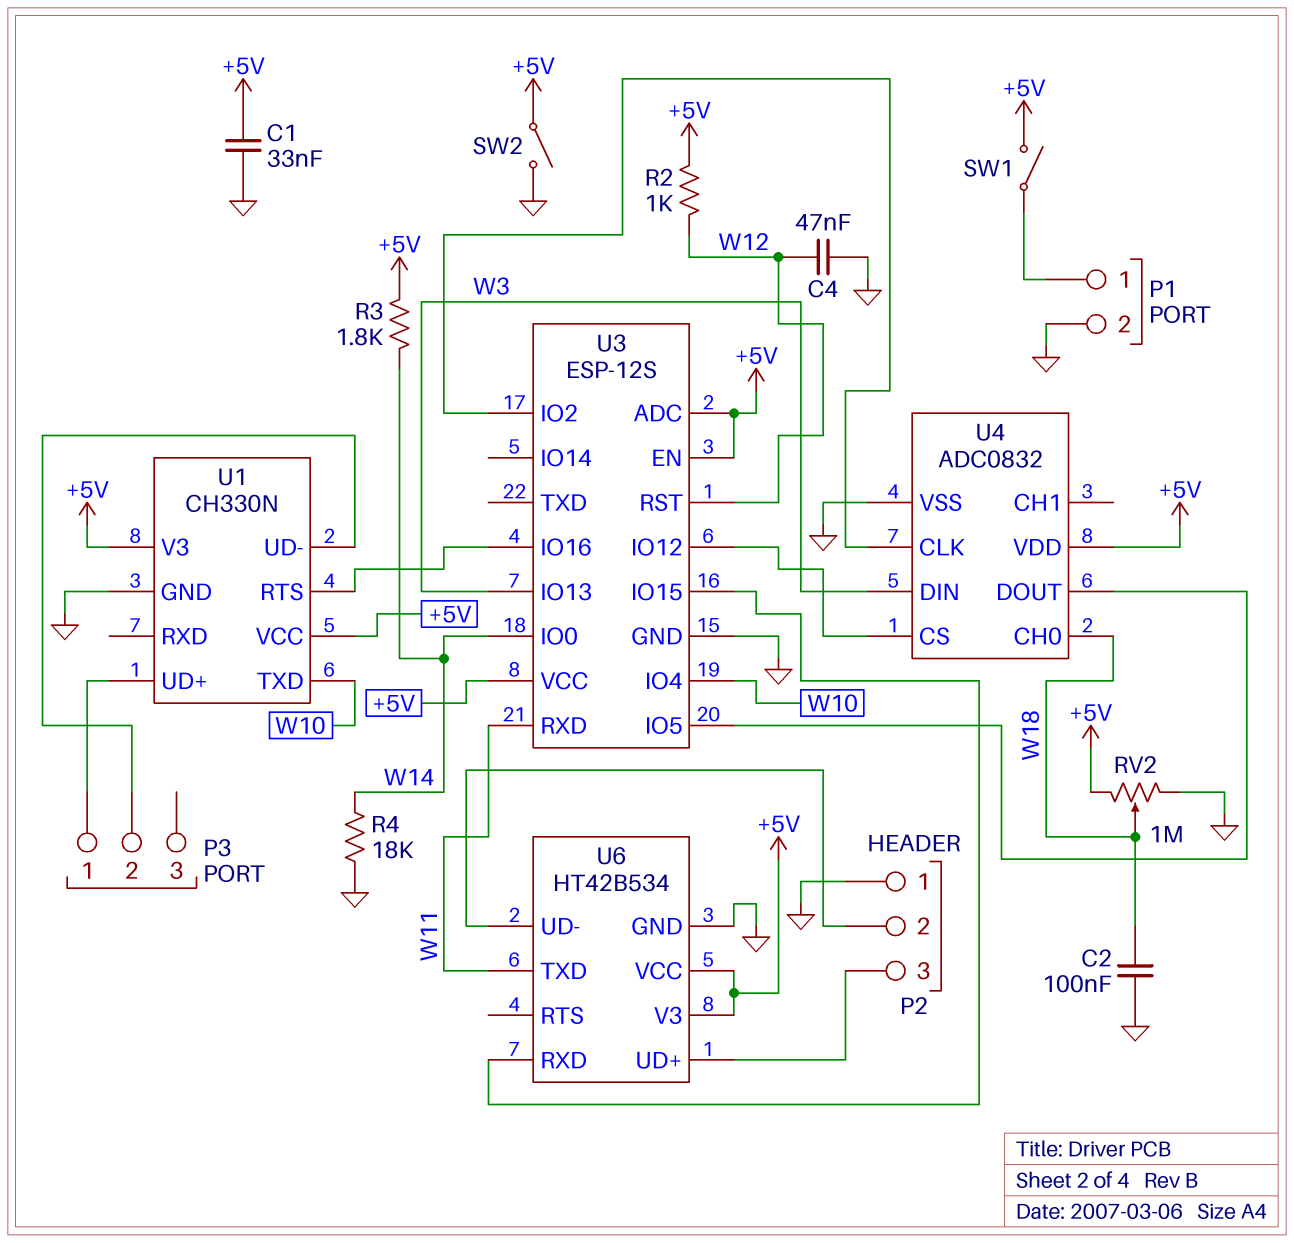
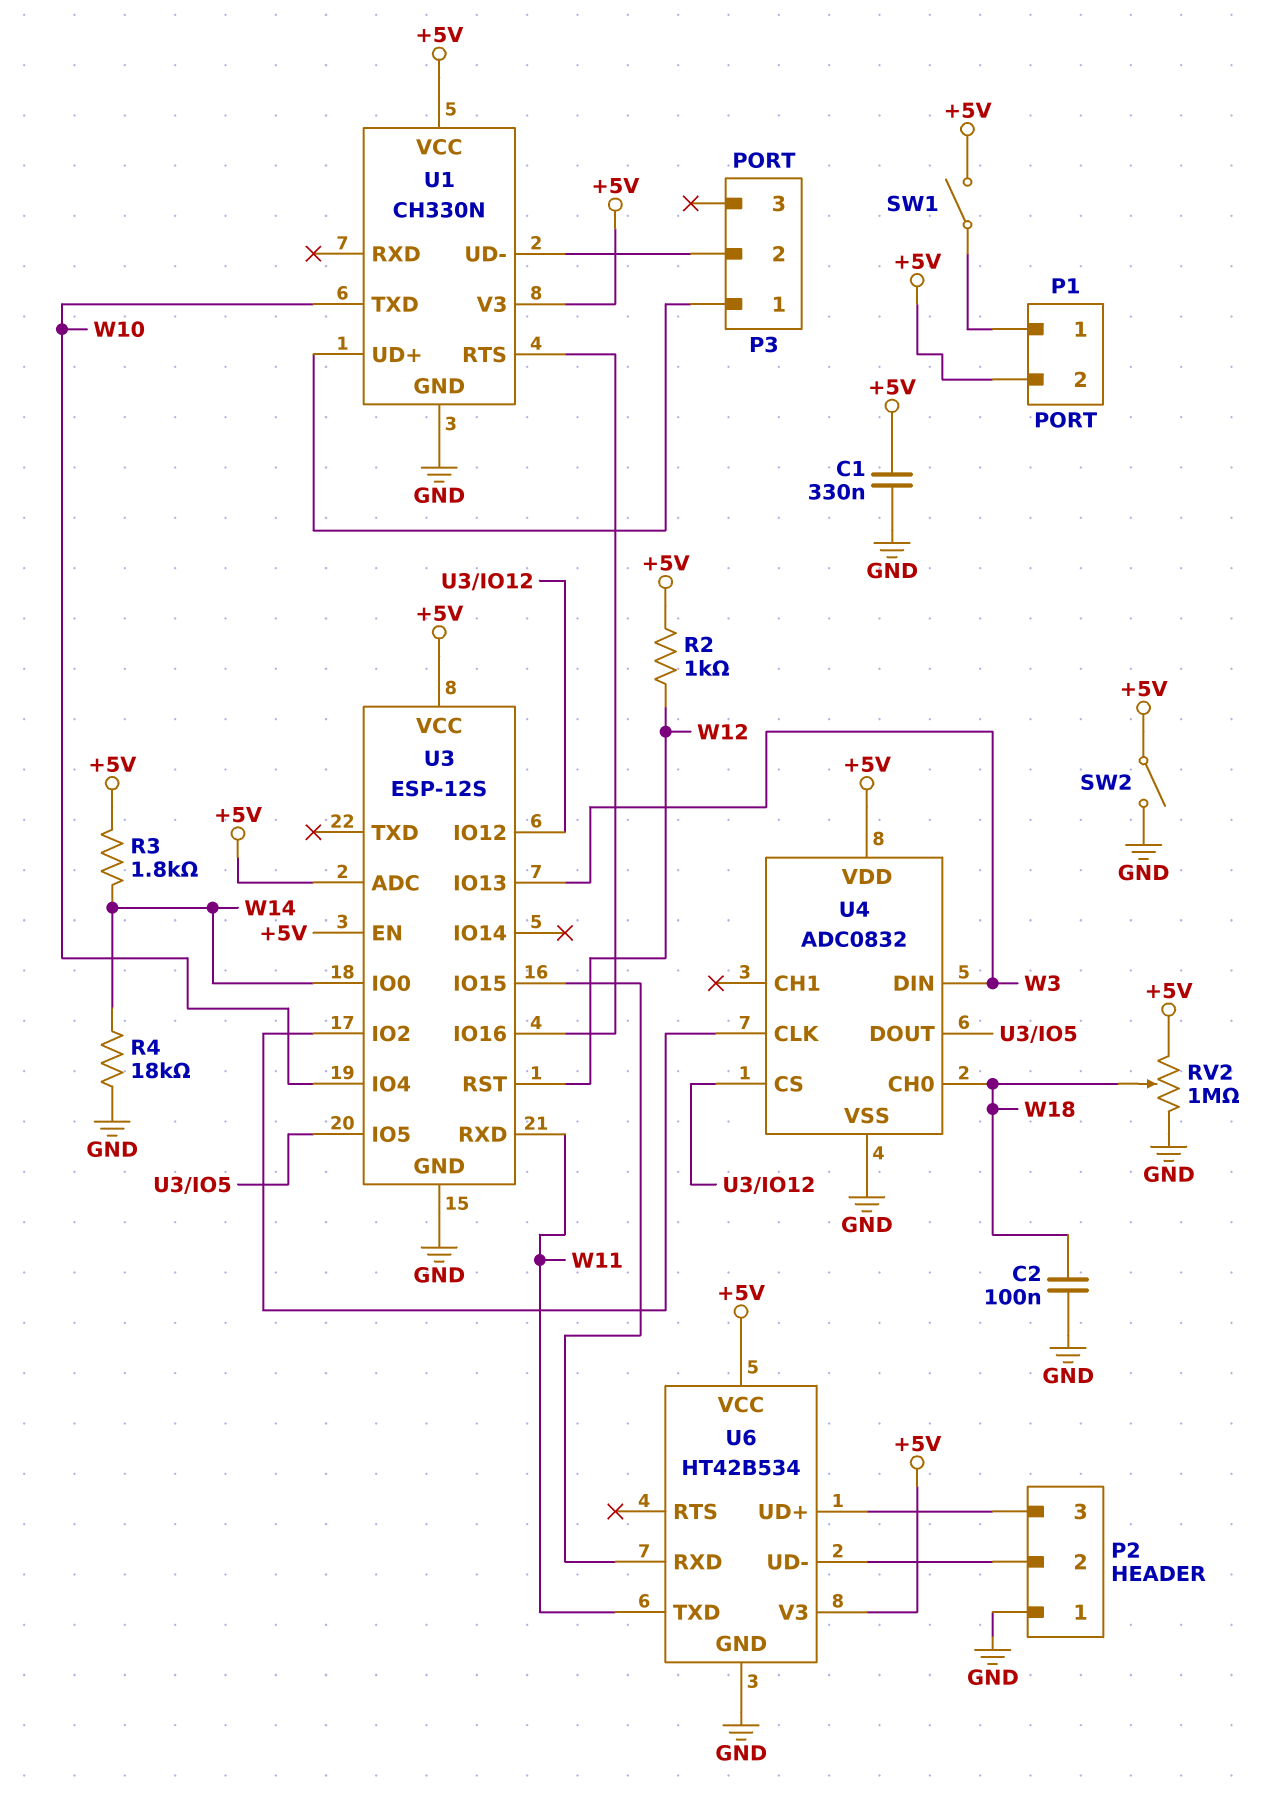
C1: 33nF (+5V, GND) -> 330nF (+5V, GND)
C4: 47nF (GND, W12) -> none
P1 pin 2: GND -> +5V

